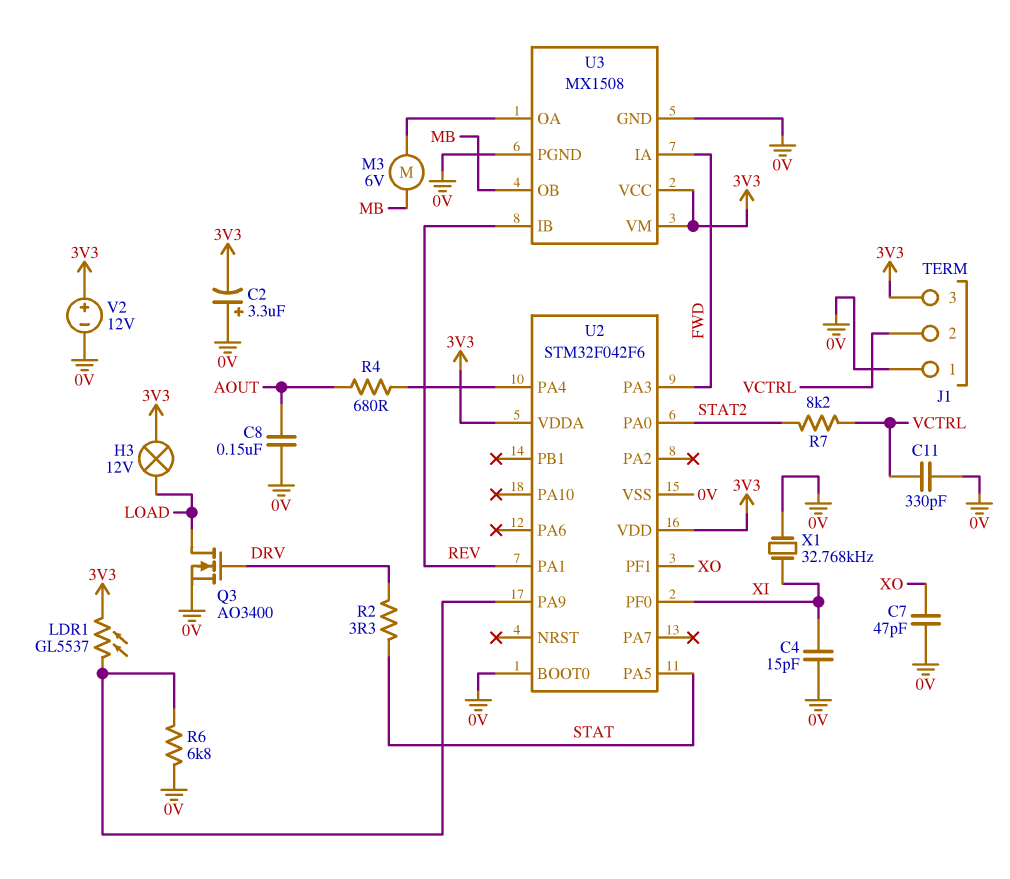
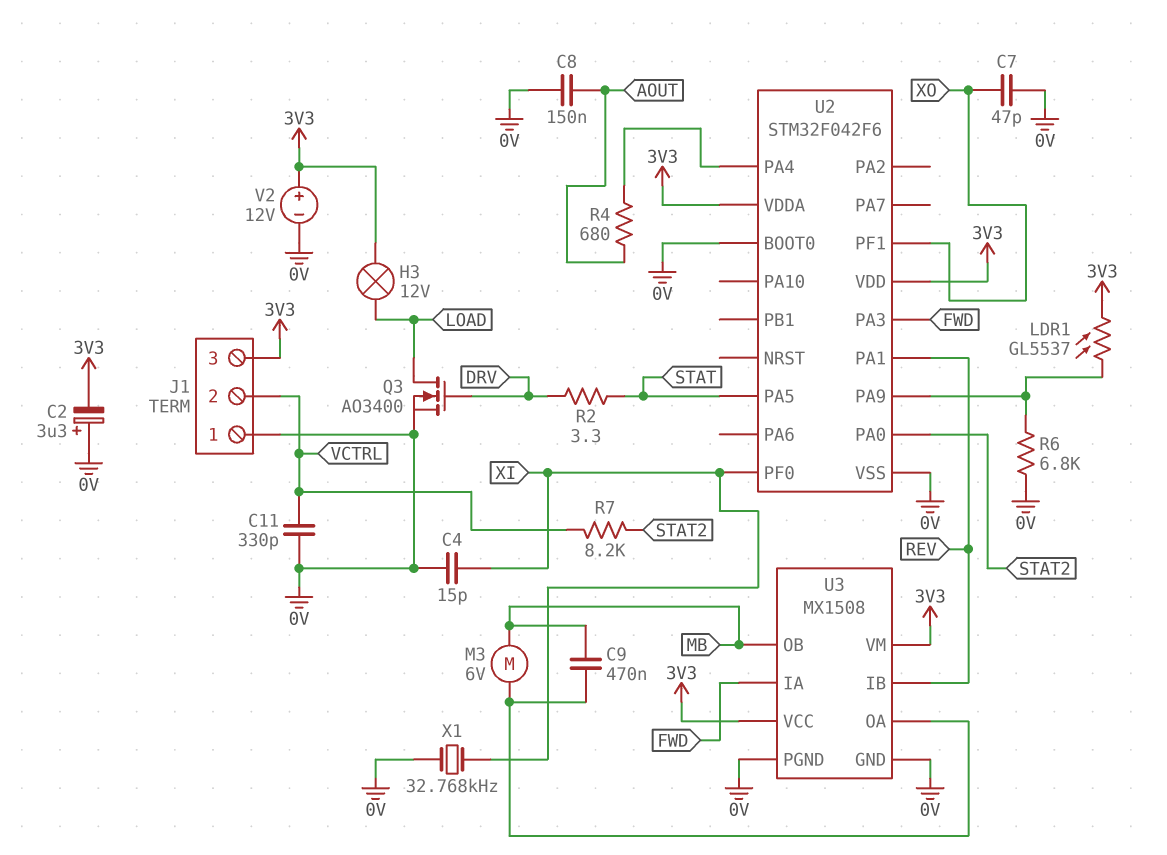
C9: none -> 470nF (MB, U3/OA)

